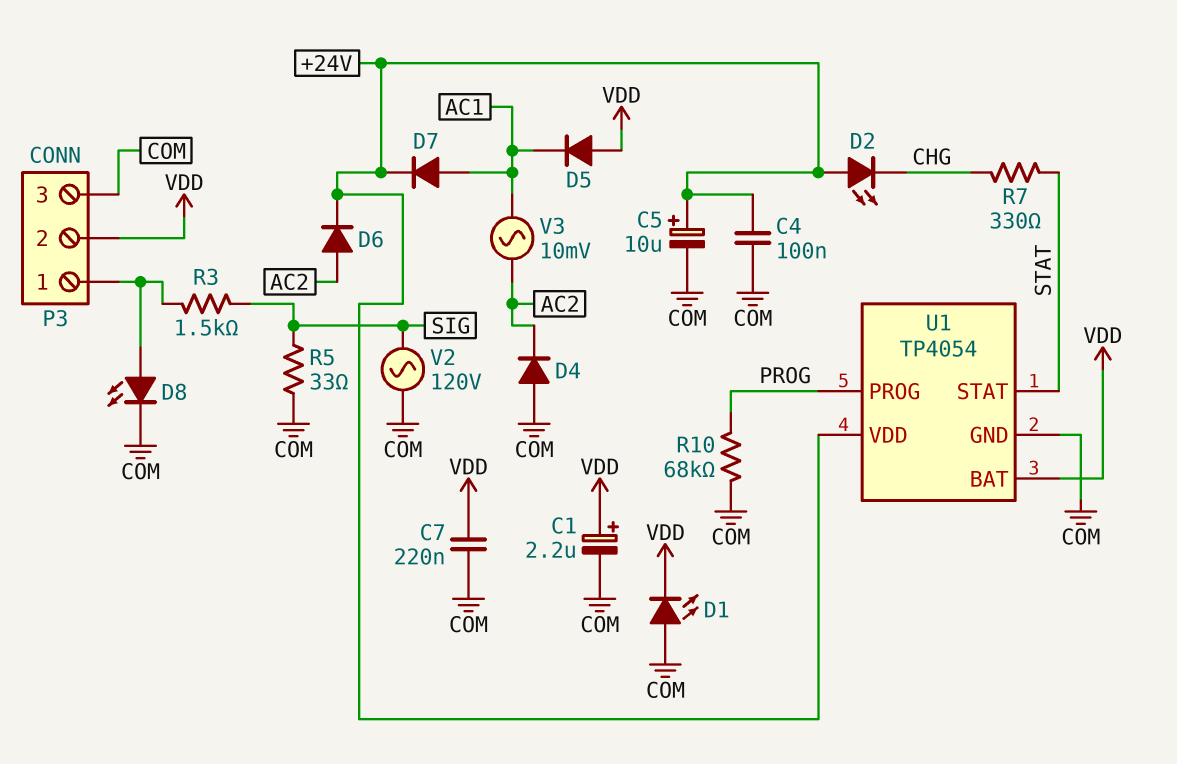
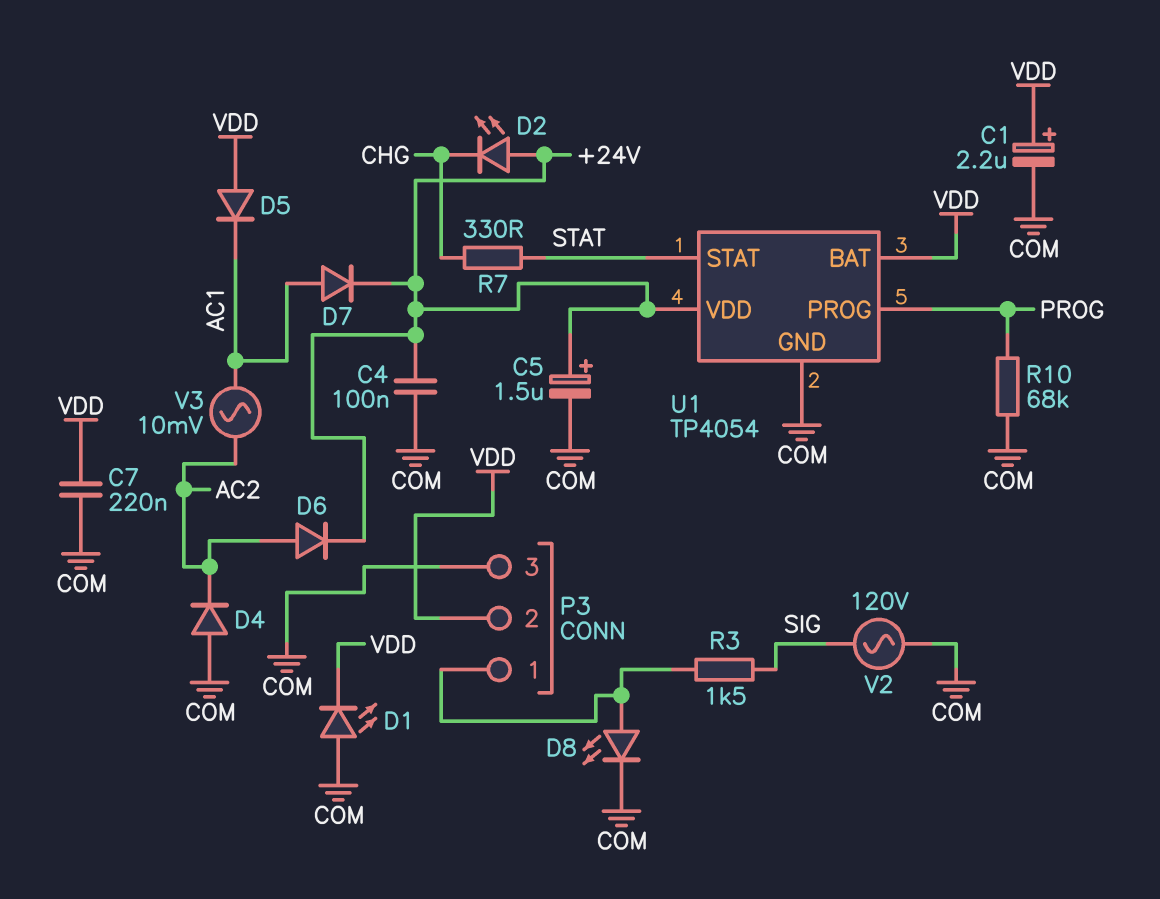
C5: 10uF (plus +24V, minus COM) -> 1.5uF (plus +24V, minus COM)
R5: 33 (COM, SIG) -> none

